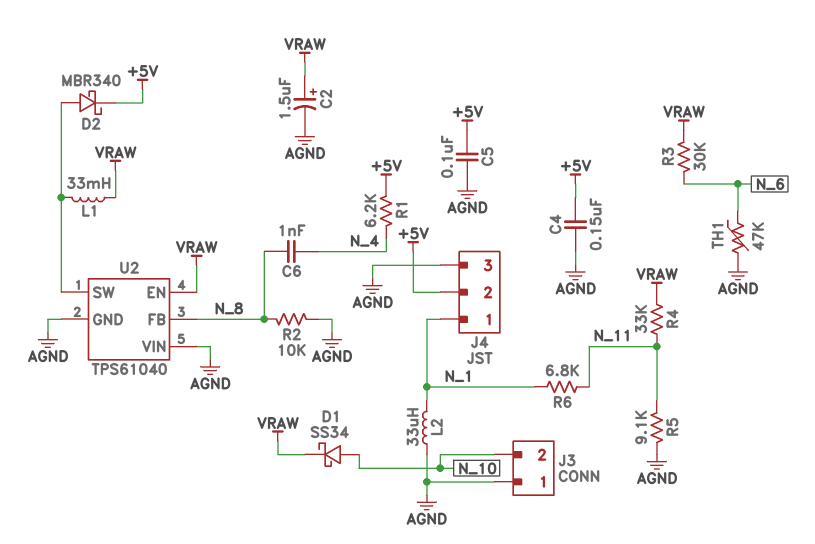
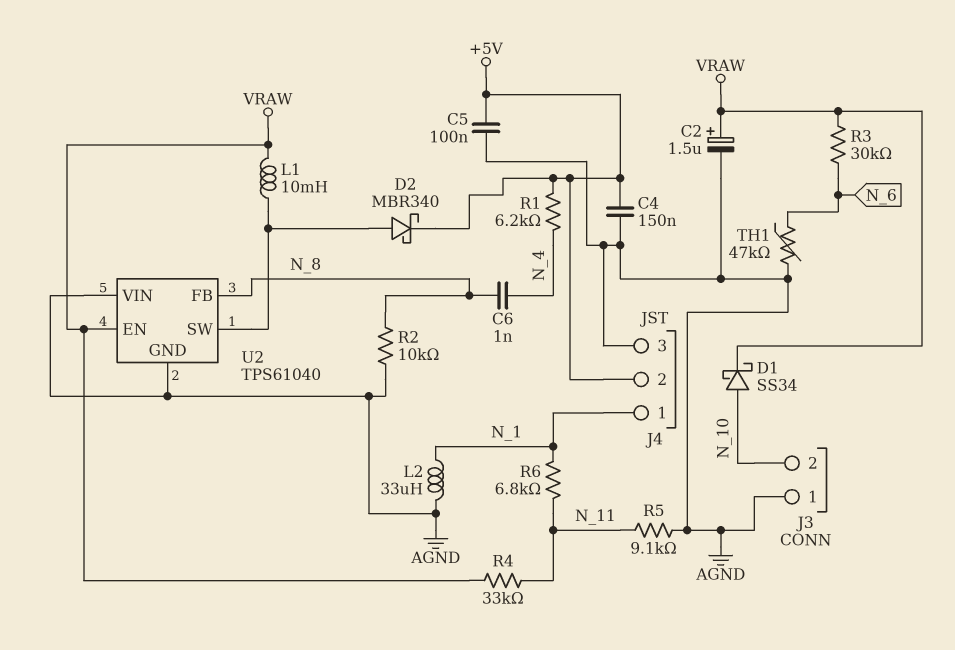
L1: 33mH (U2/SW, VRAW) -> 10mH (U2/SW, VRAW)

